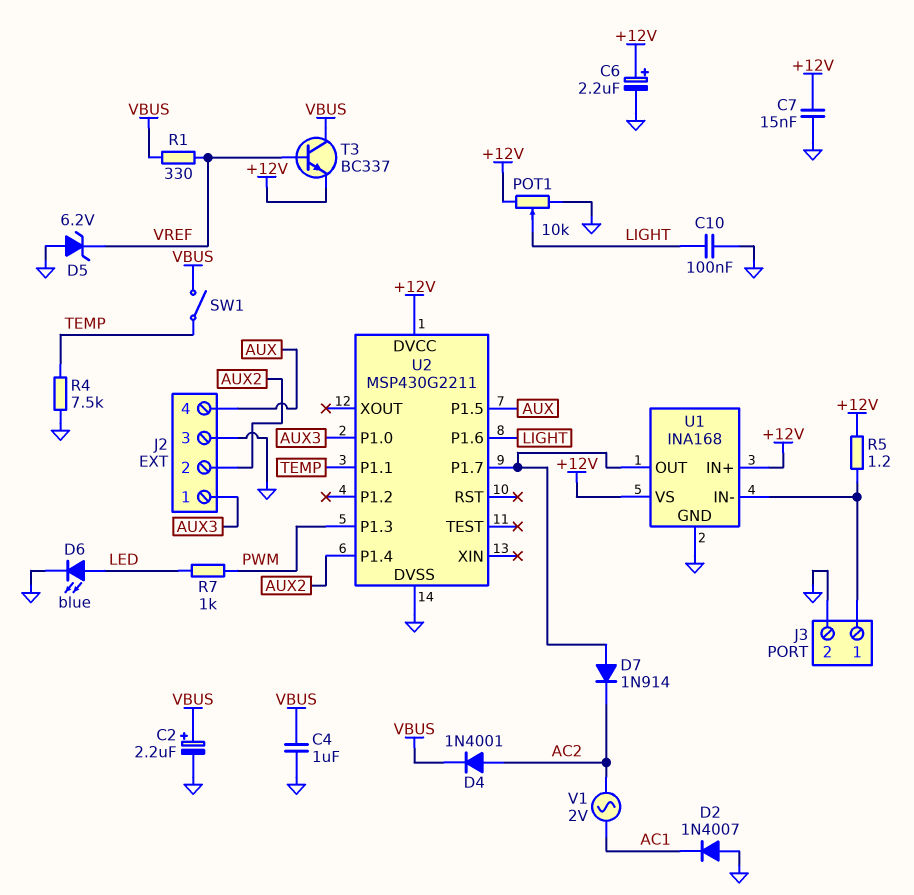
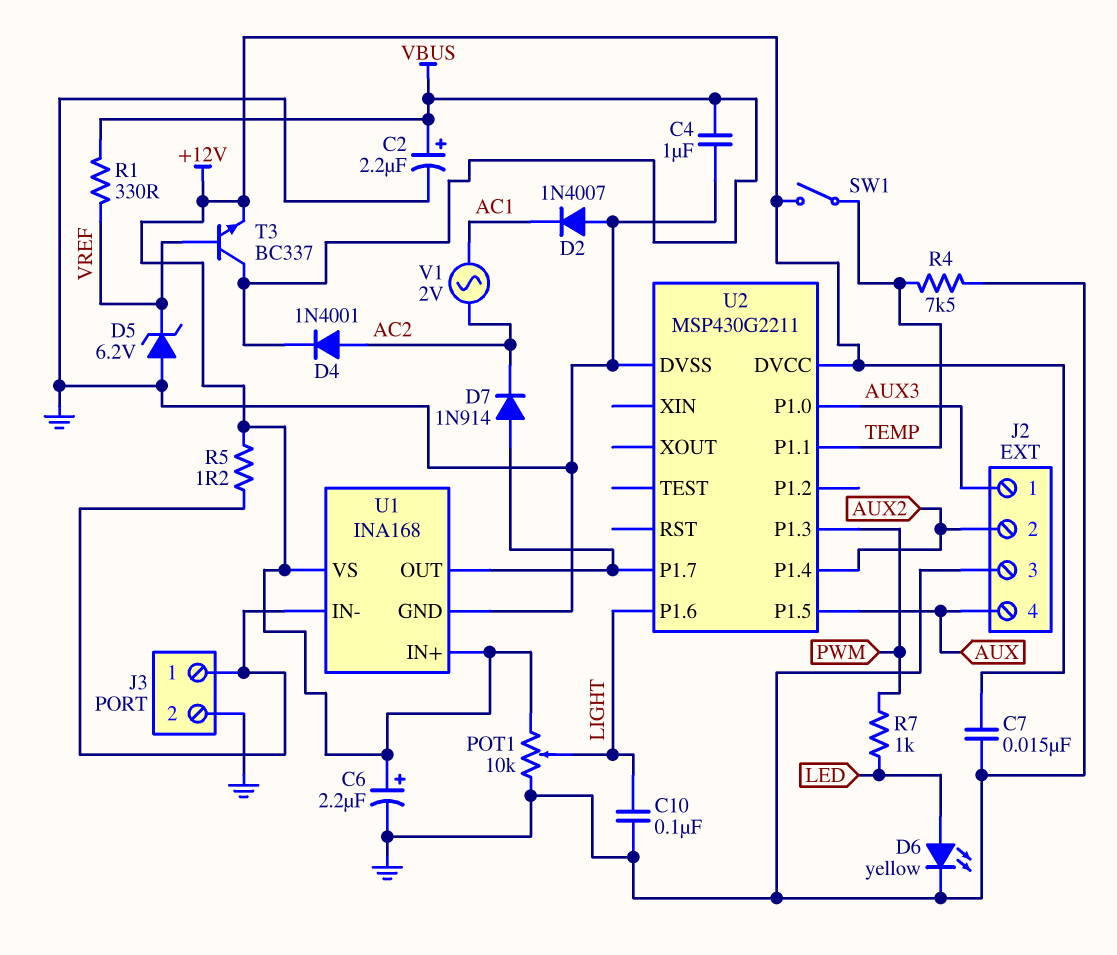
D6: LED blue (A LED, K GND) -> LED yellow (A LED, K GND)
SW1: switch (TEMP, VBUS) -> switch (+12V, TEMP)

